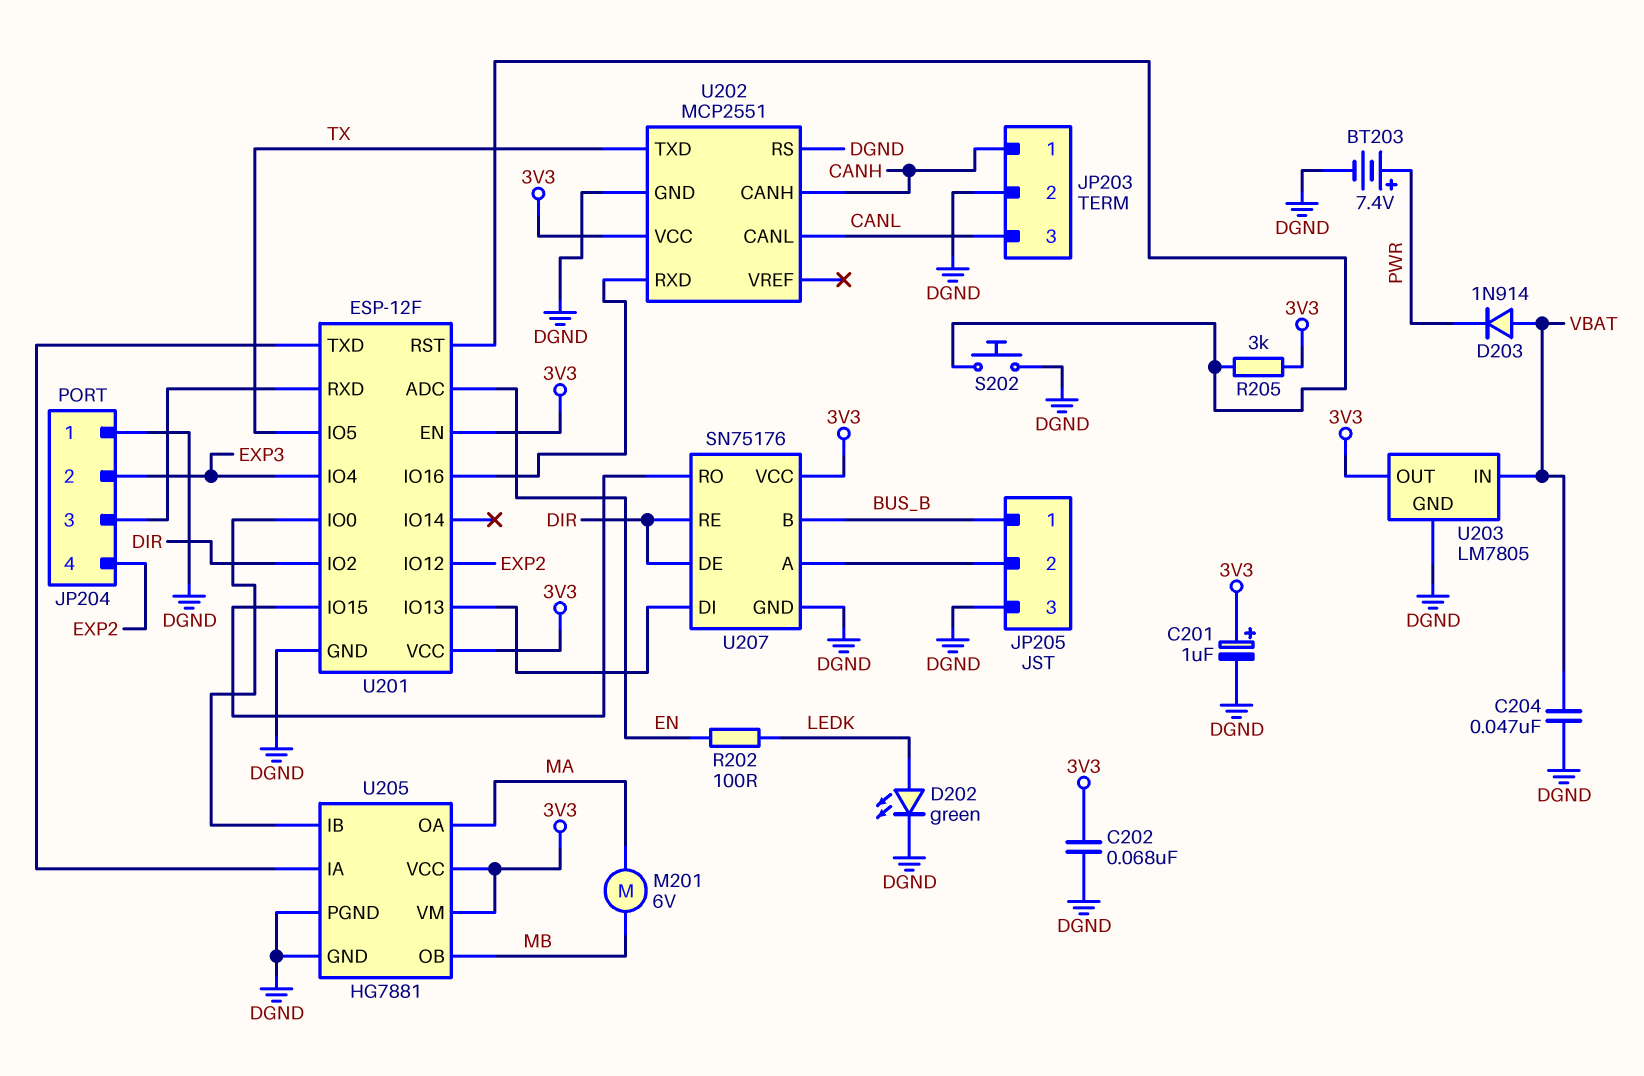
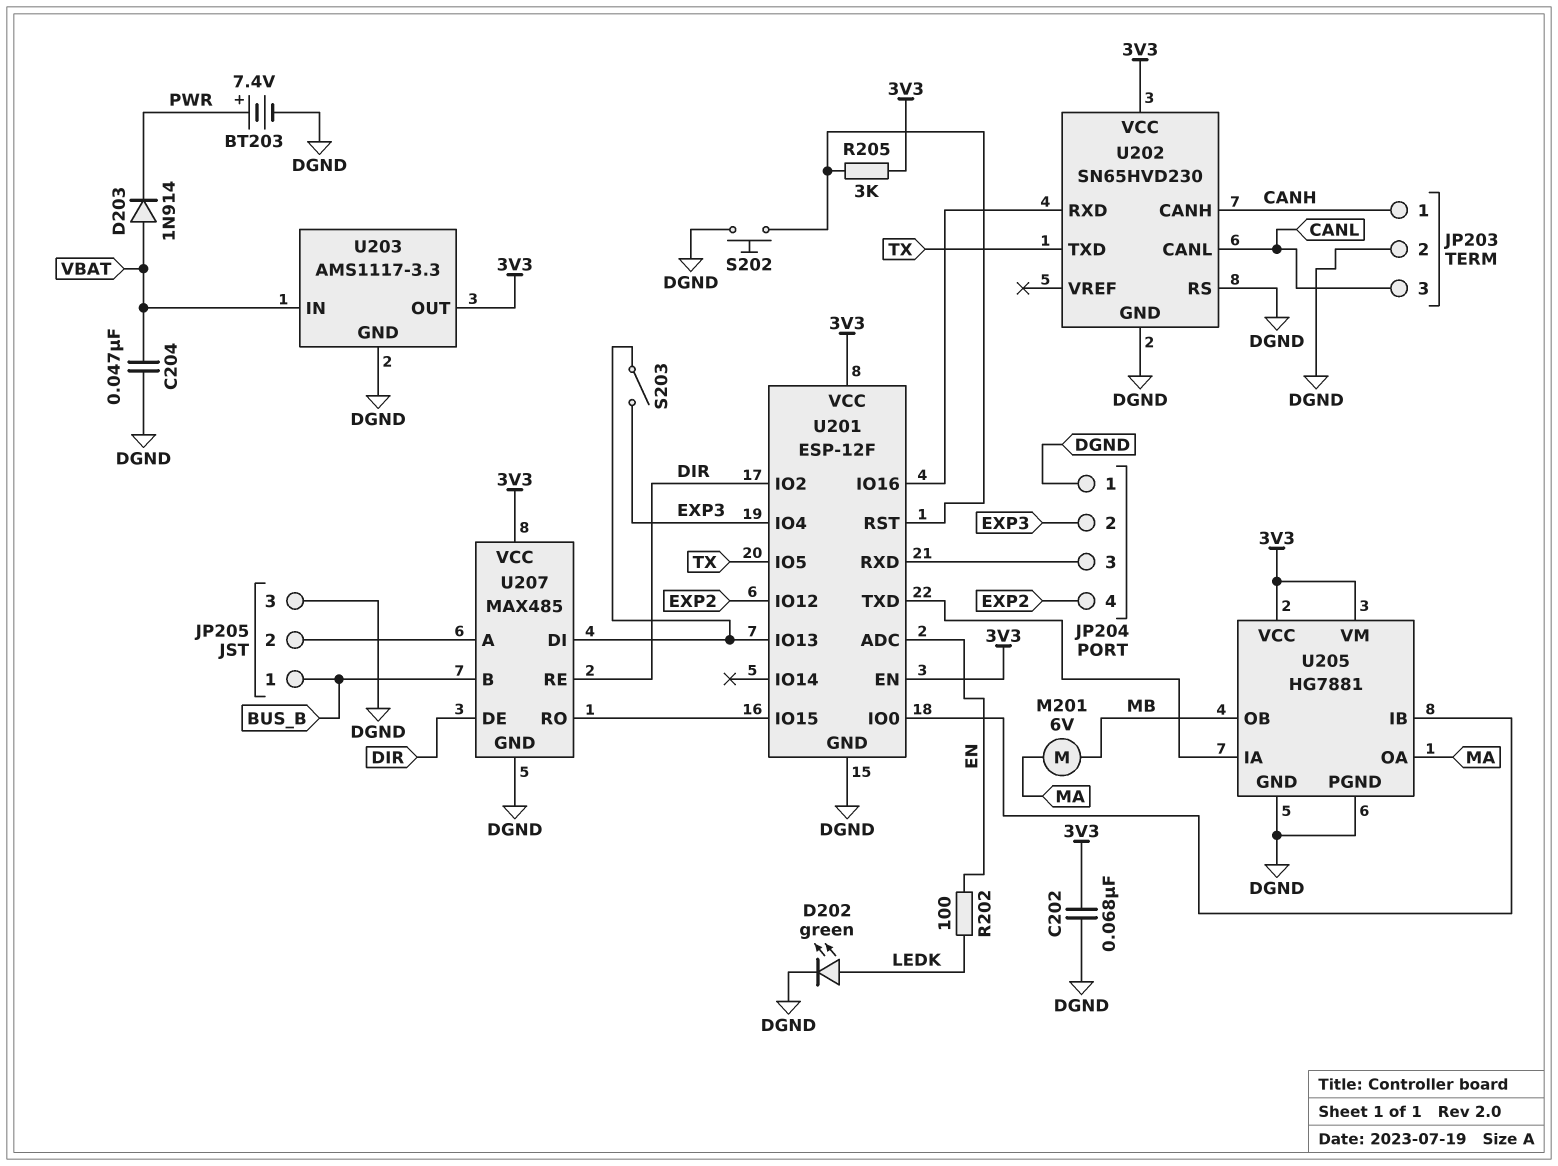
C201: 1uF (plus 3V3, minus DGND) -> none
S203: none -> switch (EXP3, U201/IO13)
U202: MCP2551 -> SN65HVD230
U203: LM7805 -> AMS1117-3.3
U207: SN75176 -> MAX485

